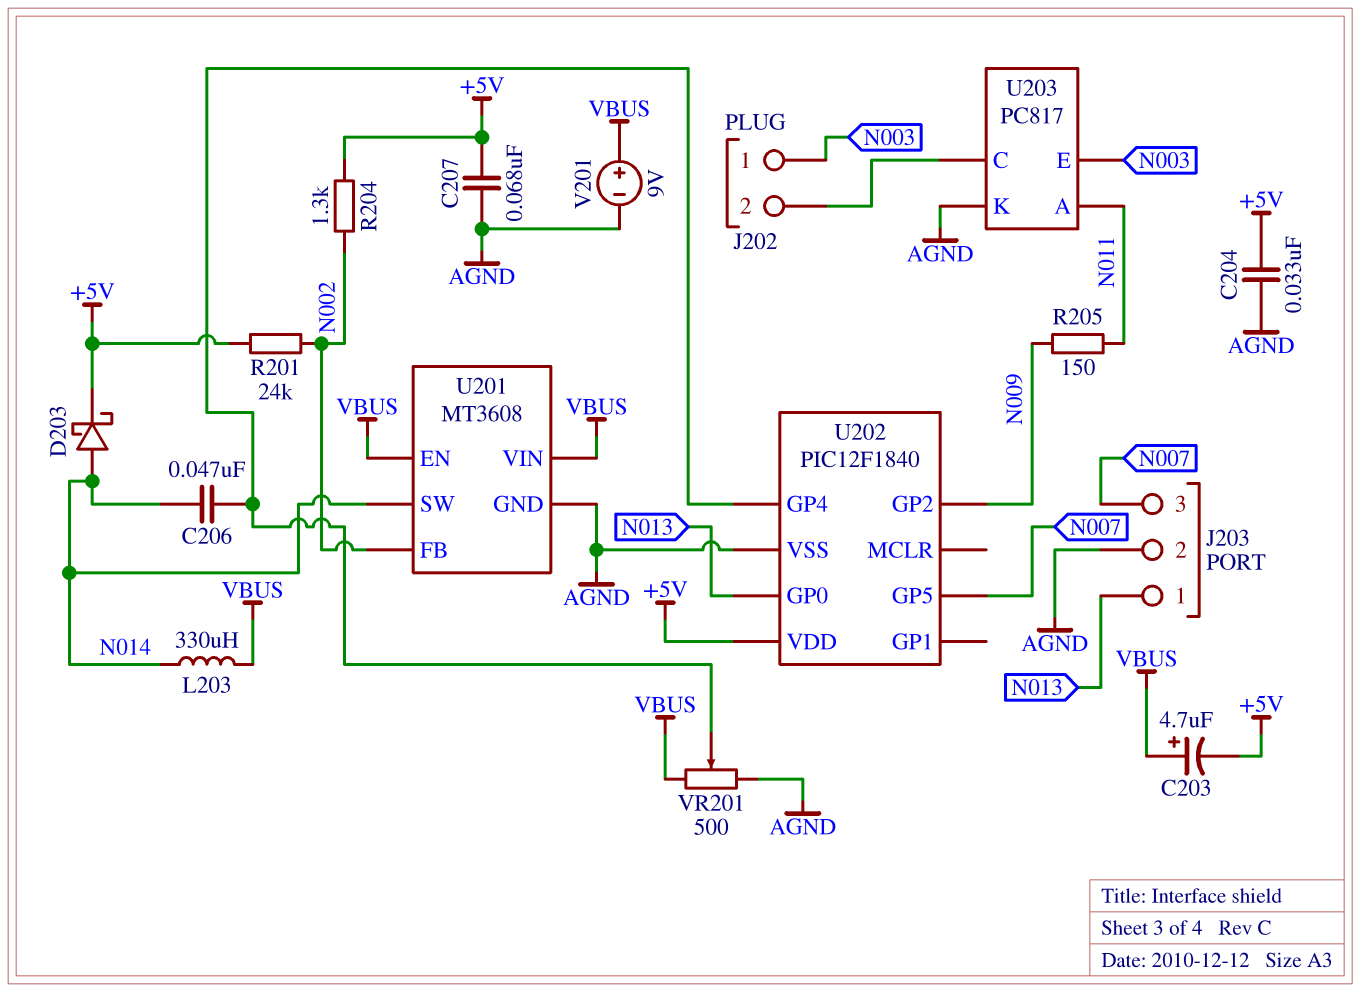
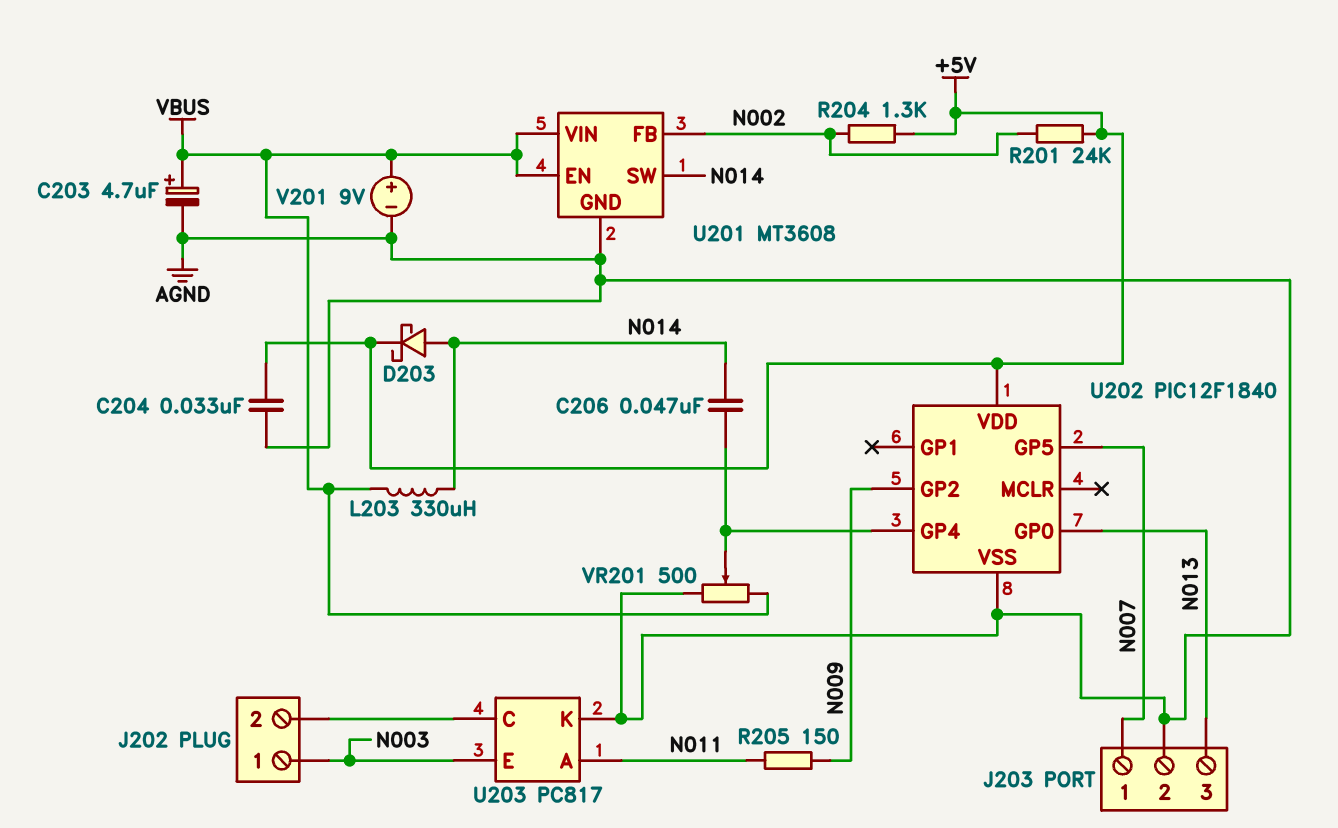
C203: 4.7uF (plus VBUS, minus +5V) -> 4.7uF (plus VBUS, minus AGND)
C207: 68nF (+5V, AGND) -> none
J203 pin 1: N013 -> N007
J203 pin 3: N007 -> N013

